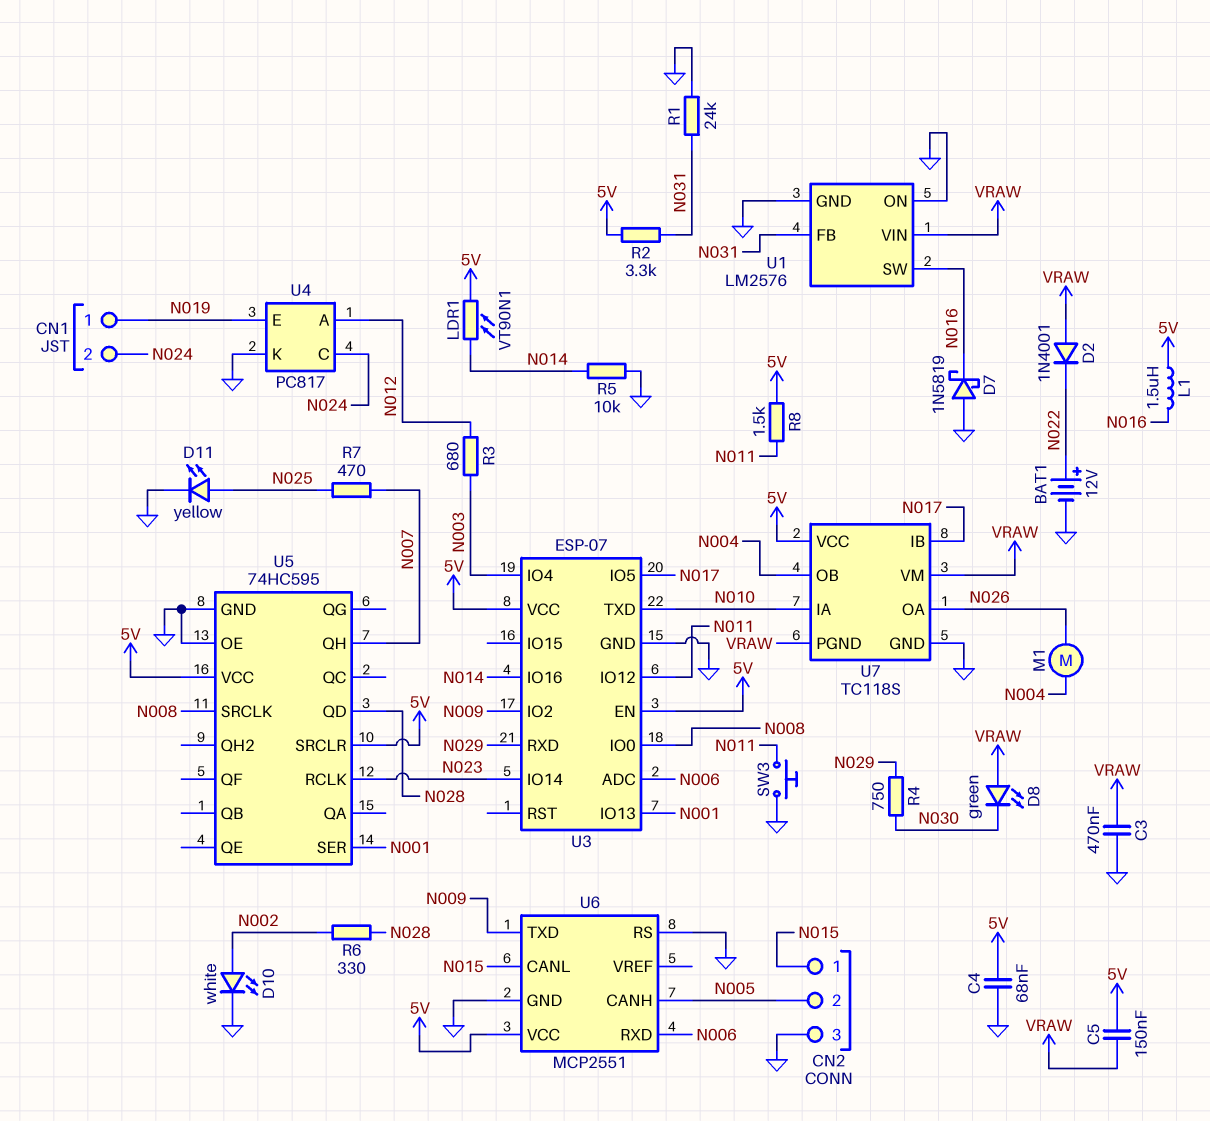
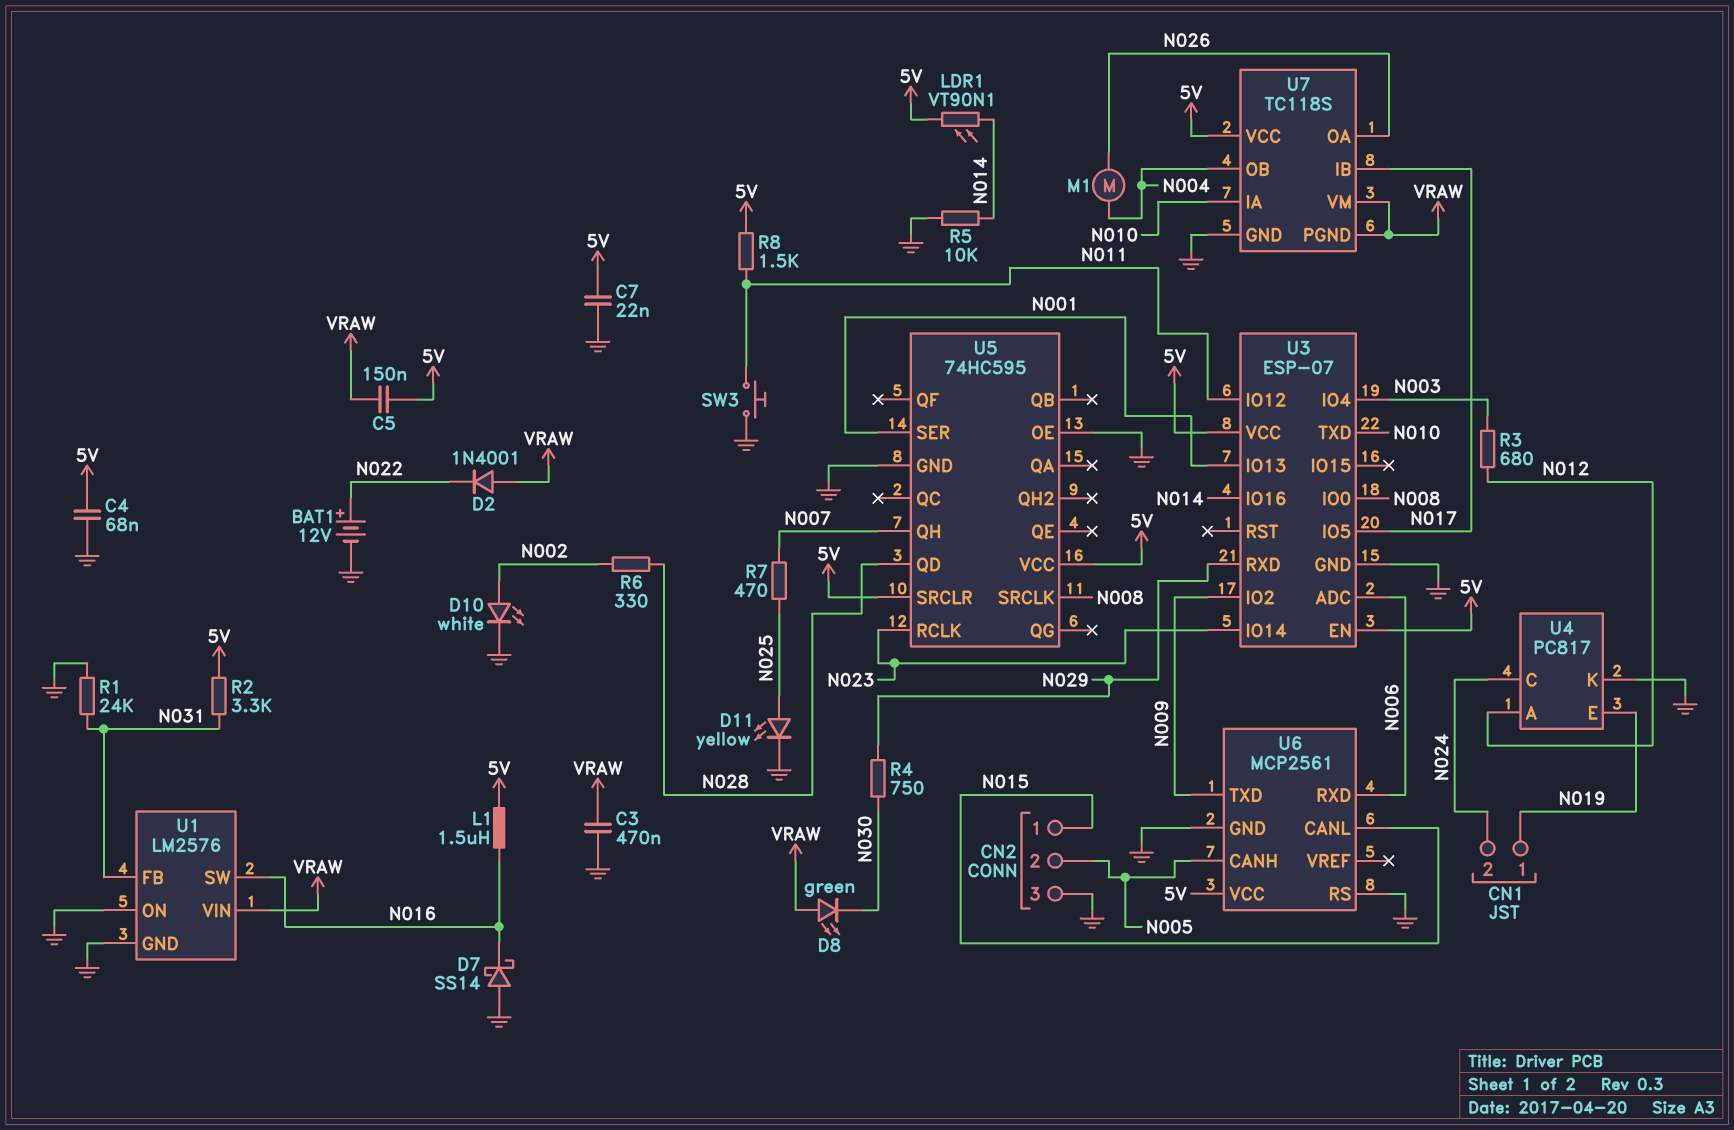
C7: none -> 22nF (5V, GND)
D7: schottky 1N5819 (A GND, K N016) -> schottky SS14 (A GND, K N016)
U6: MCP2551 -> MCP2561

